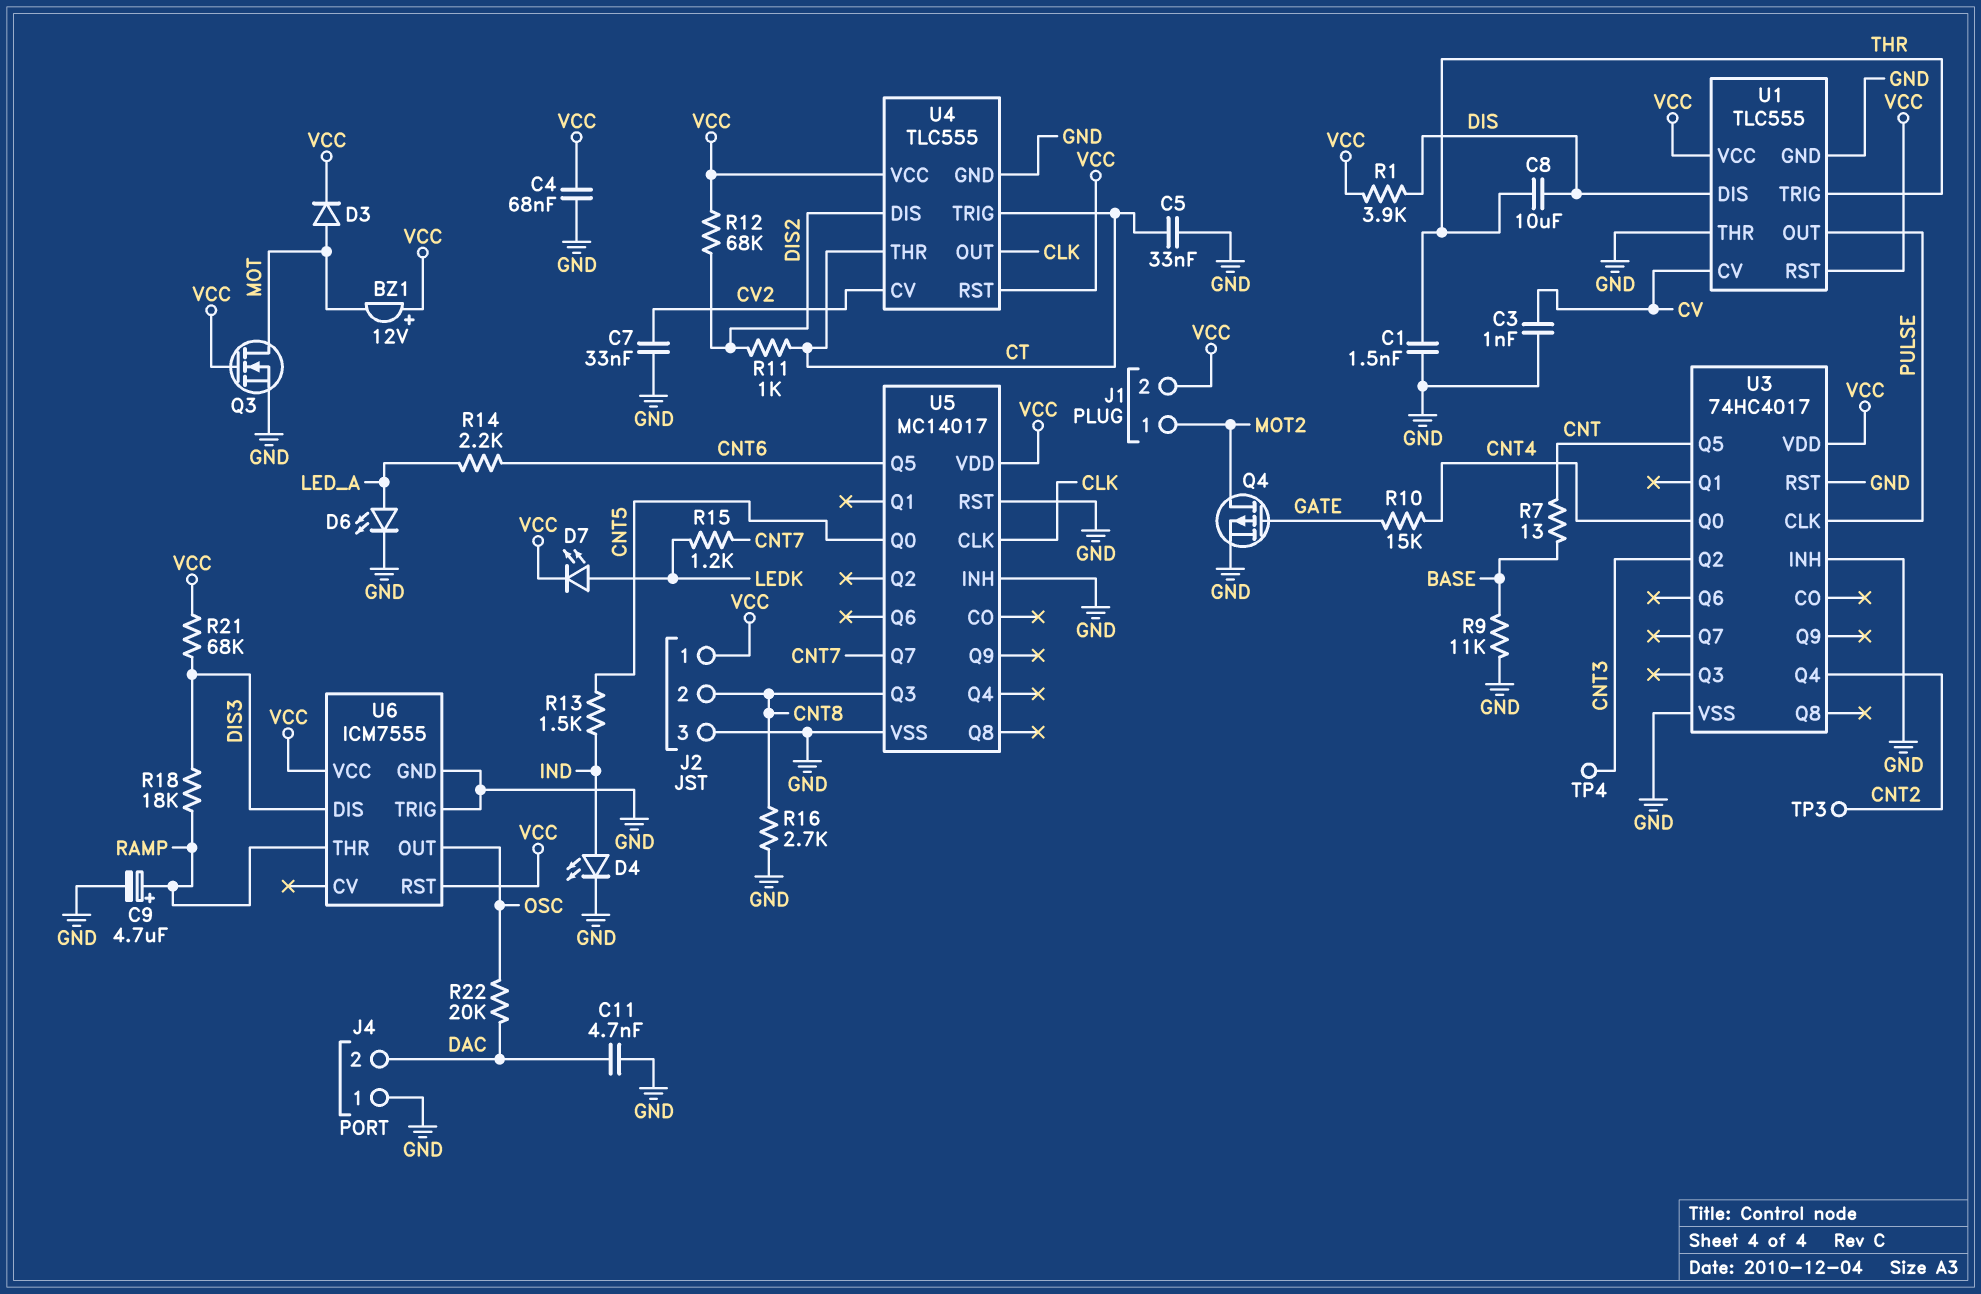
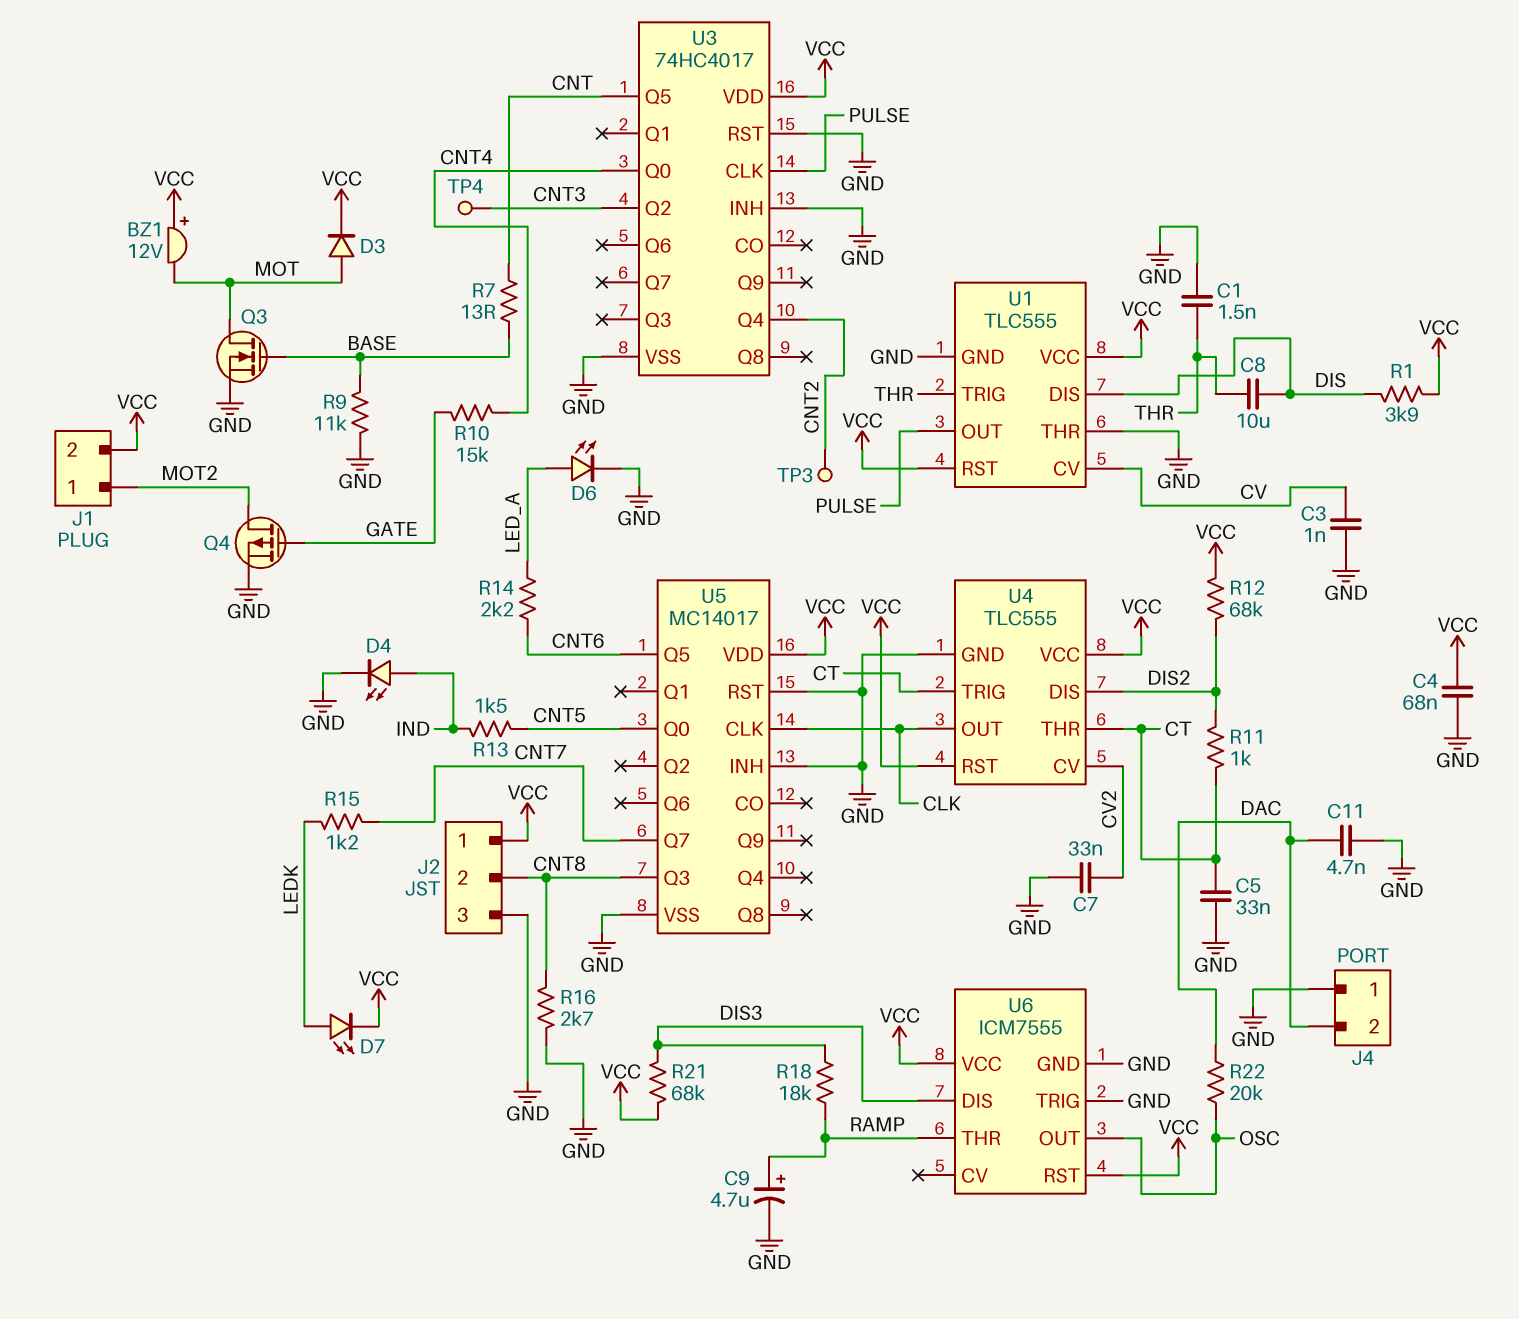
Q3: NMOS (G VCC, D MOT, S GND) -> NMOS (G BASE, D MOT, S GND)

